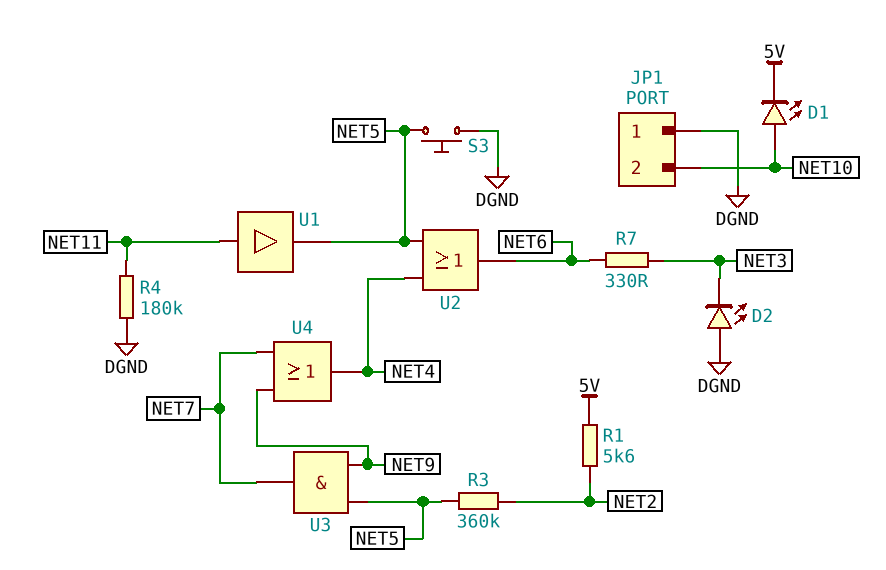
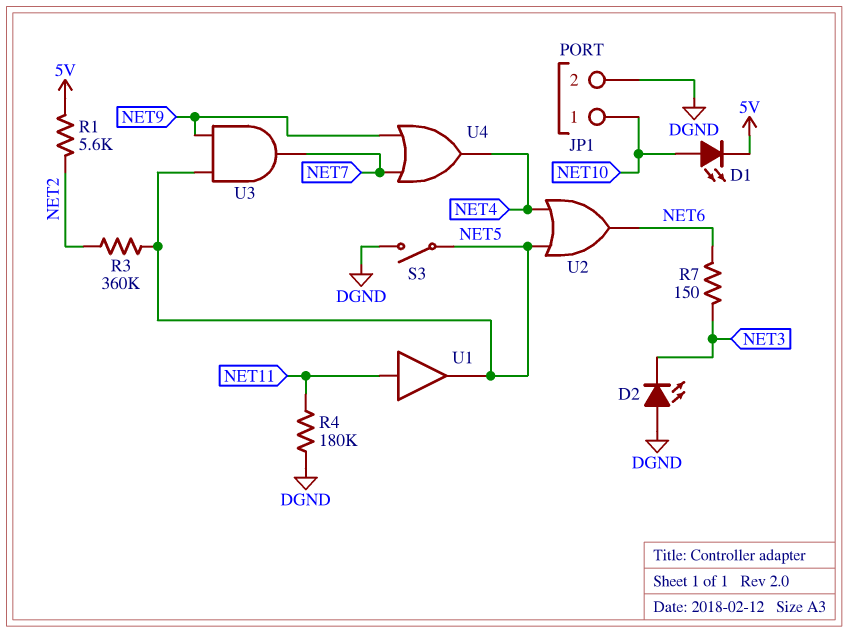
JP1 pin 1: DGND -> NET10
JP1 pin 2: NET10 -> DGND
R7: 330 (NET3, NET6) -> 150 (NET3, NET6)
S3: button (DGND, NET5) -> switch (DGND, NET5)

